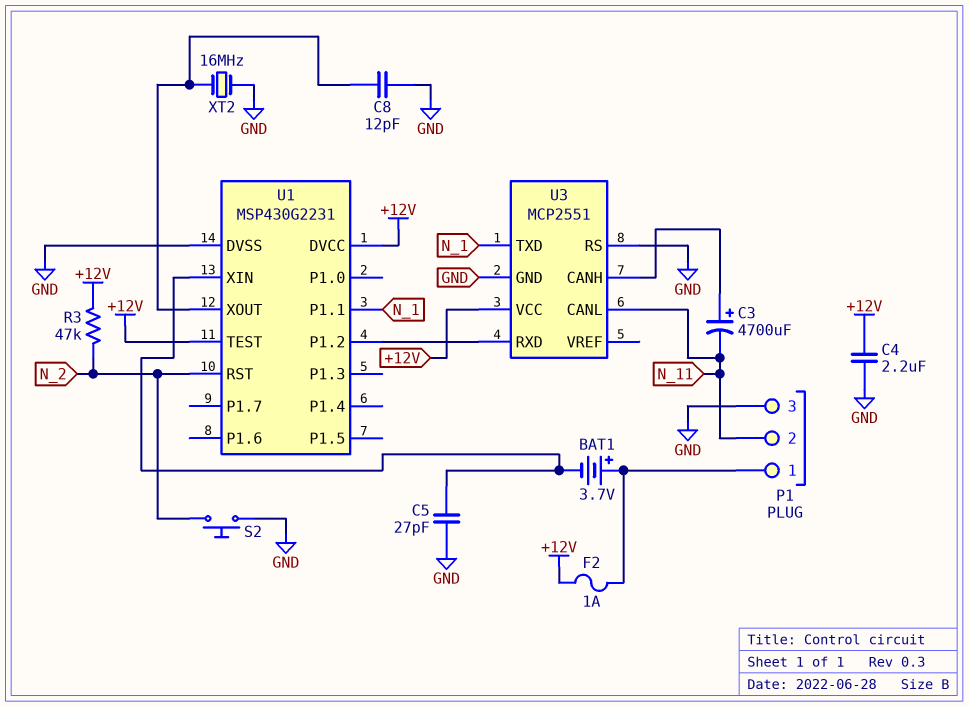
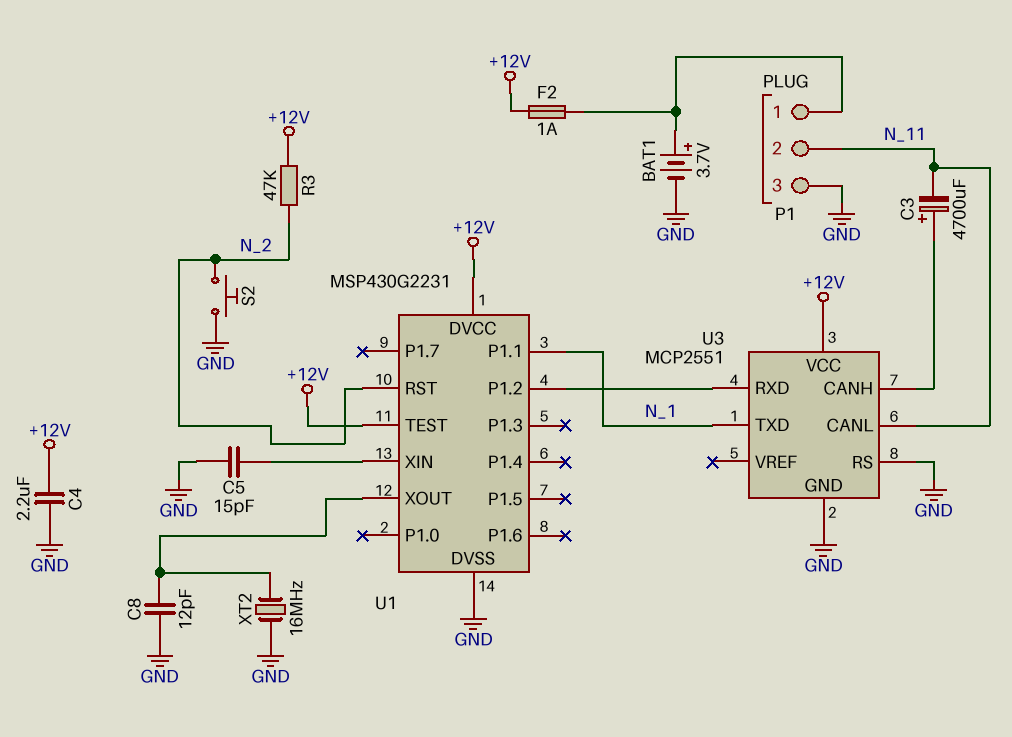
BAT1: 3.7V (plus P1/1, minus U1/XIN) -> 3.7V (plus P1/1, minus GND)
C5: 27pF (GND, U1/XIN) -> 15pF (GND, U1/XIN)

